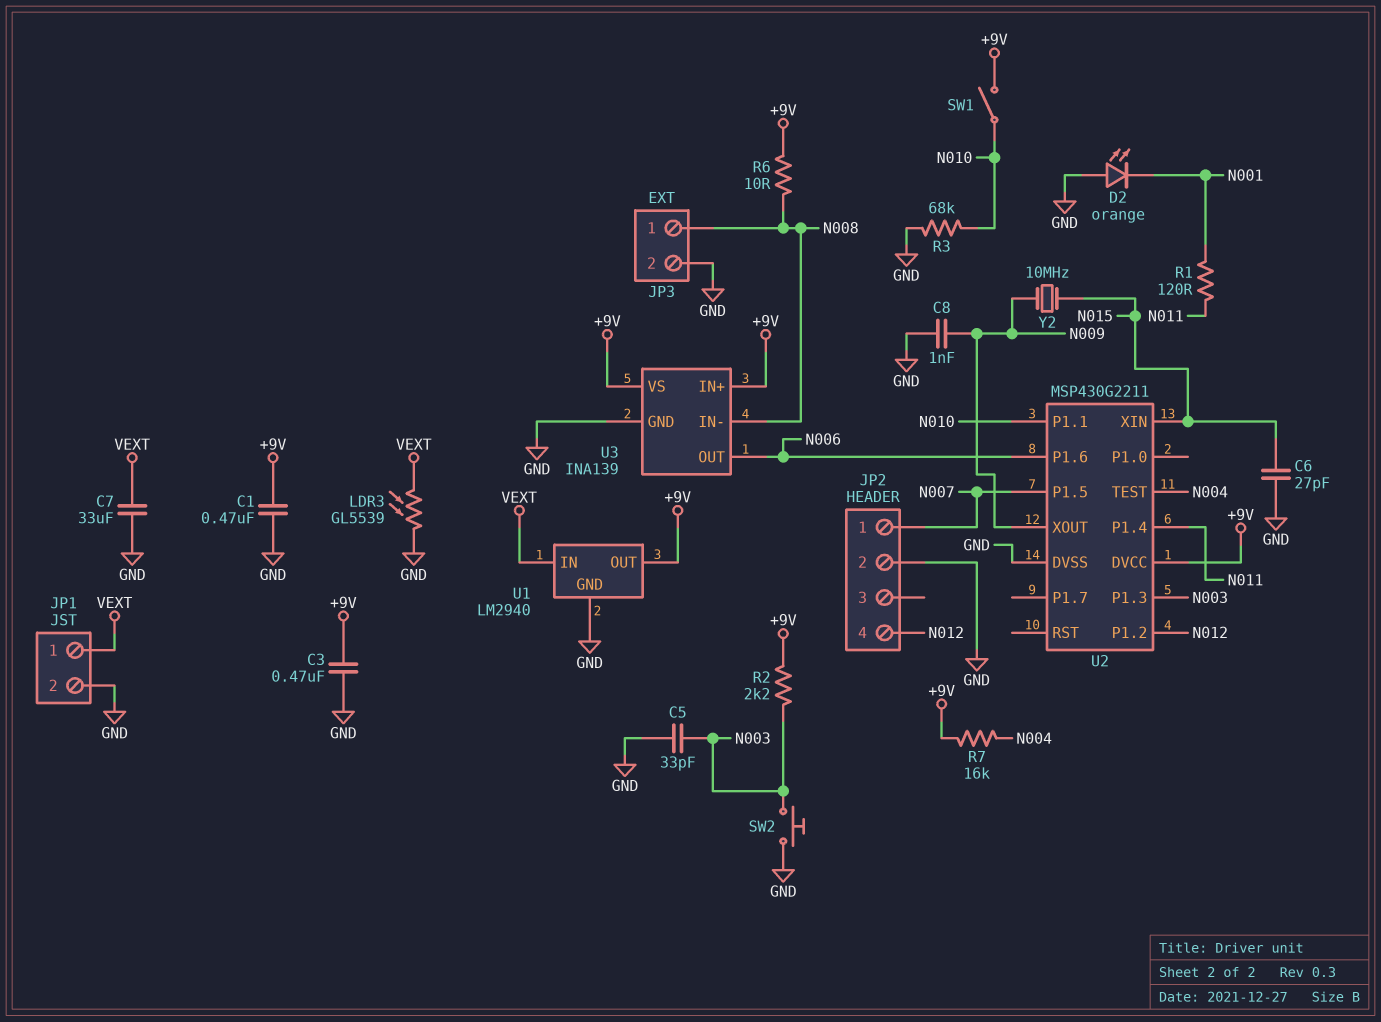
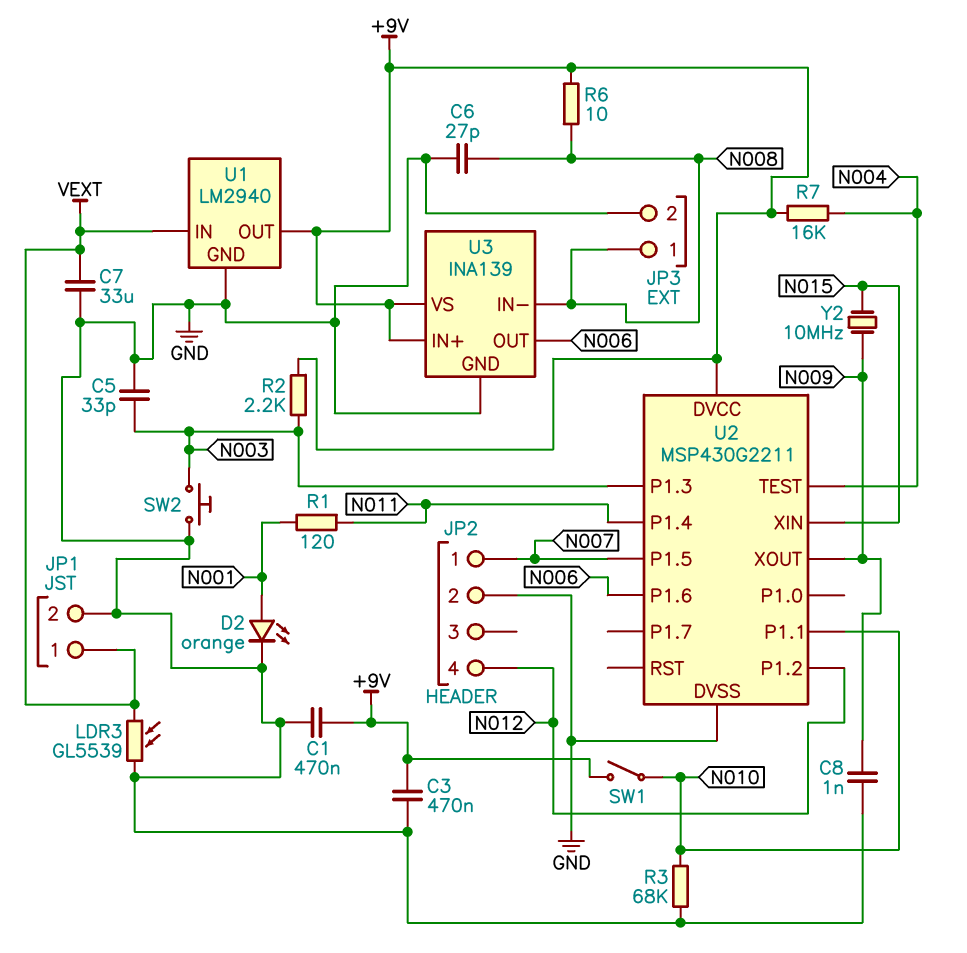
C6: 27pF (GND, N015) -> 27pF (GND, N008)
D2: LED orange (A GND, K N001) -> LED orange (A N001, K GND)

